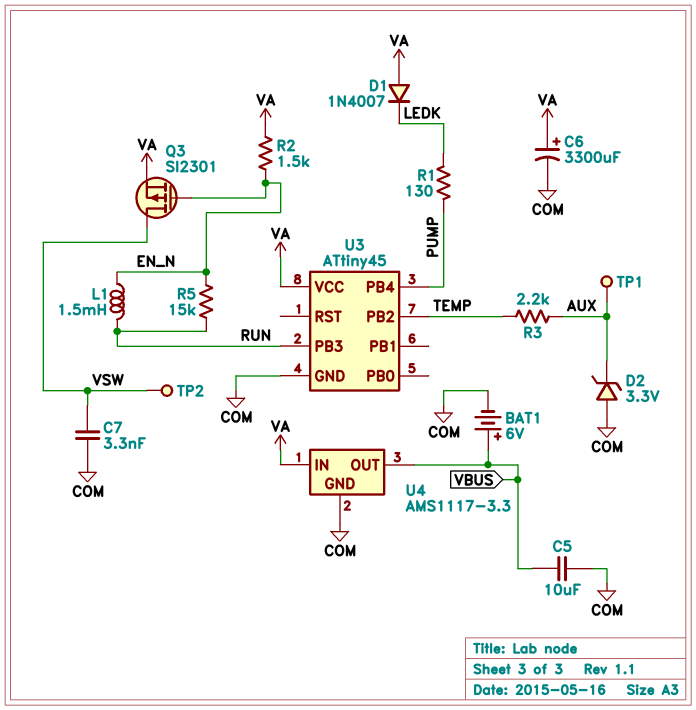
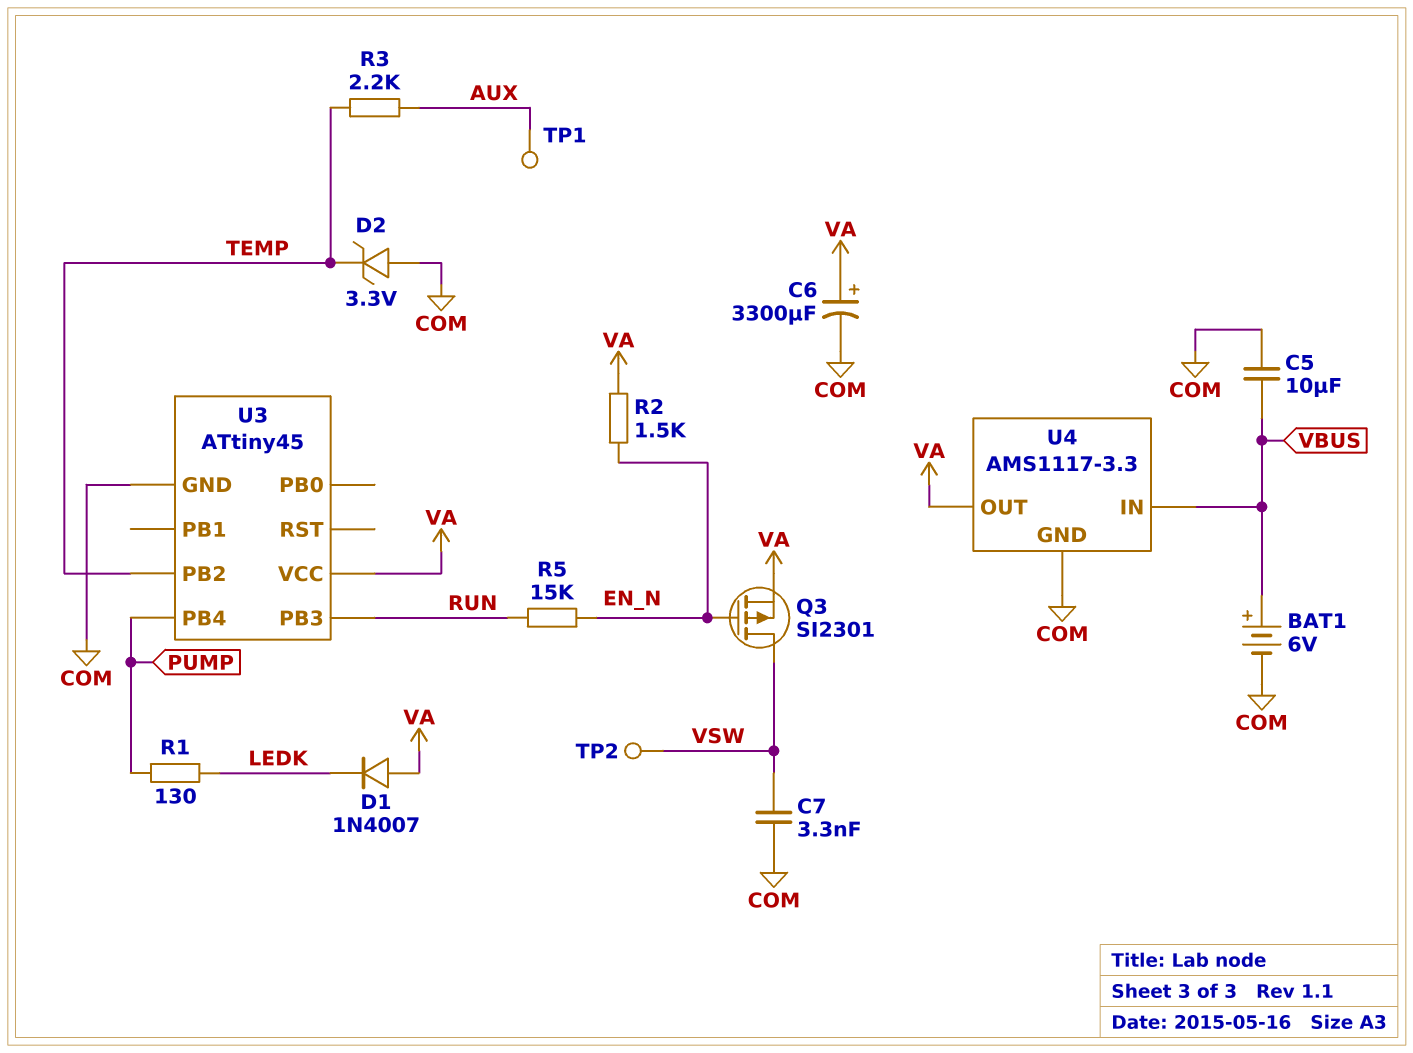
D2: zener 3.3V (A COM, K AUX) -> zener 3.3V (A COM, K TEMP)
L1: 1.5mH (EN_N, RUN) -> none
U4 pin IN: VA -> VBUS
U4 pin OUT: VBUS -> VA

